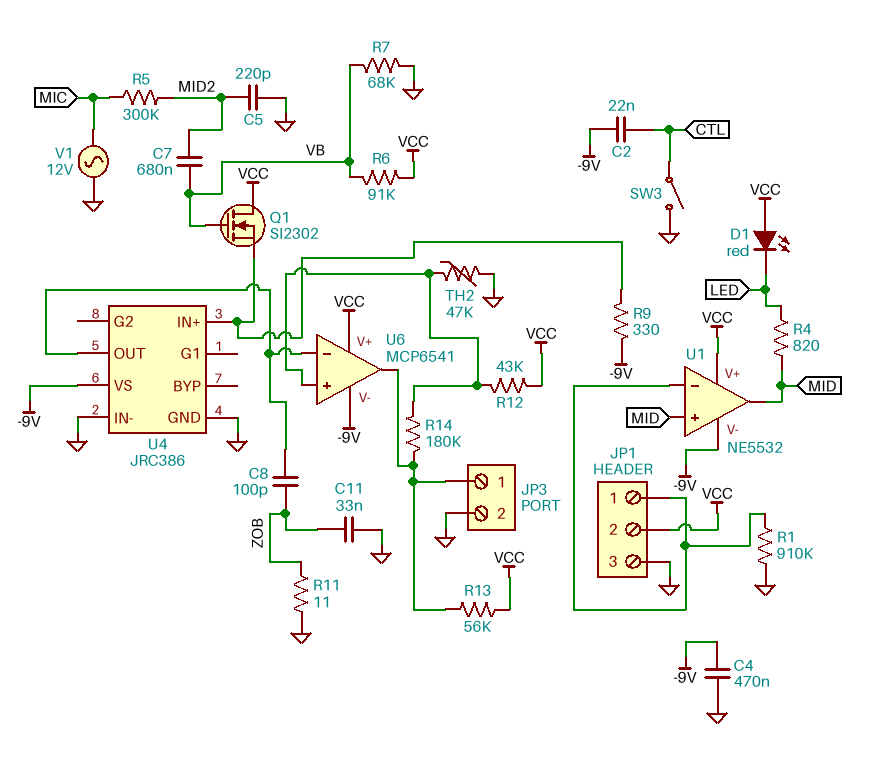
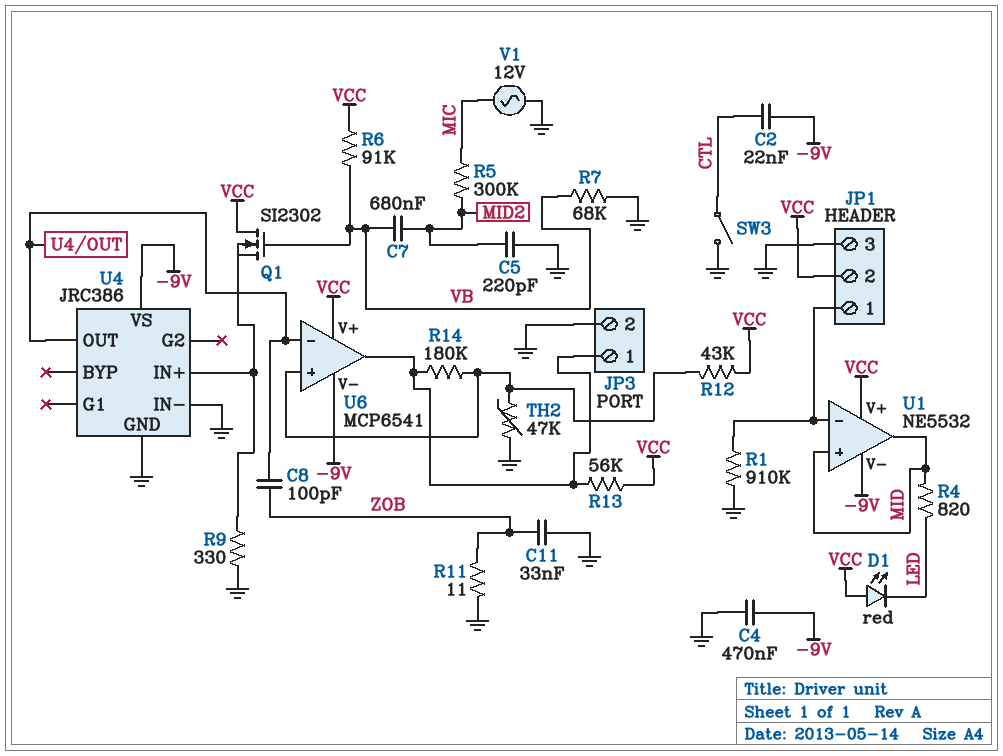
R9: 330 (-9V, U4/IN+) -> 330 (GND, U4/IN+)

